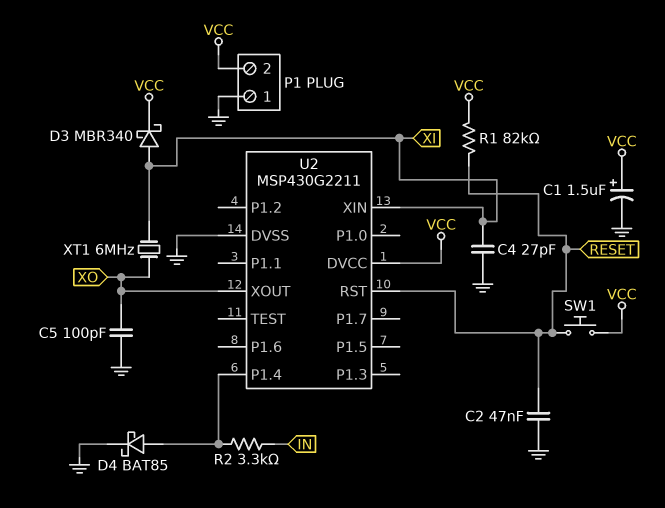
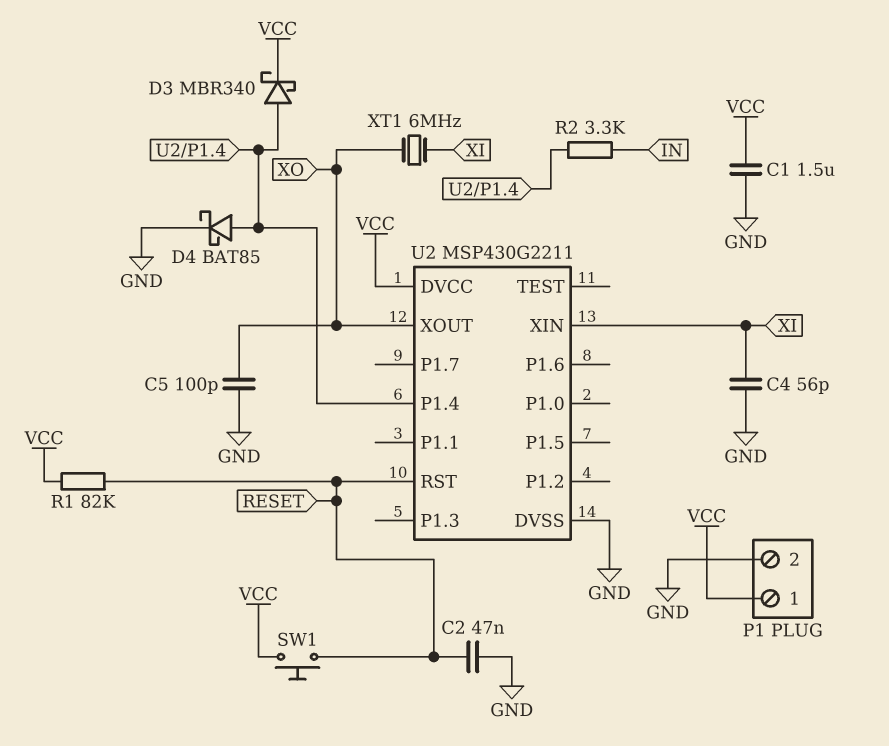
C1: 1.5uF (plus VCC, minus GND) -> 1.5uF (GND, VCC)
C4: 27pF (GND, XI) -> 56pF (GND, XI)
D3: schottky MBR340 (A XI, K VCC) -> schottky MBR340 (A U2/P1.4, K VCC)
P1 pin 1: GND -> VCC
P1 pin 2: VCC -> GND

